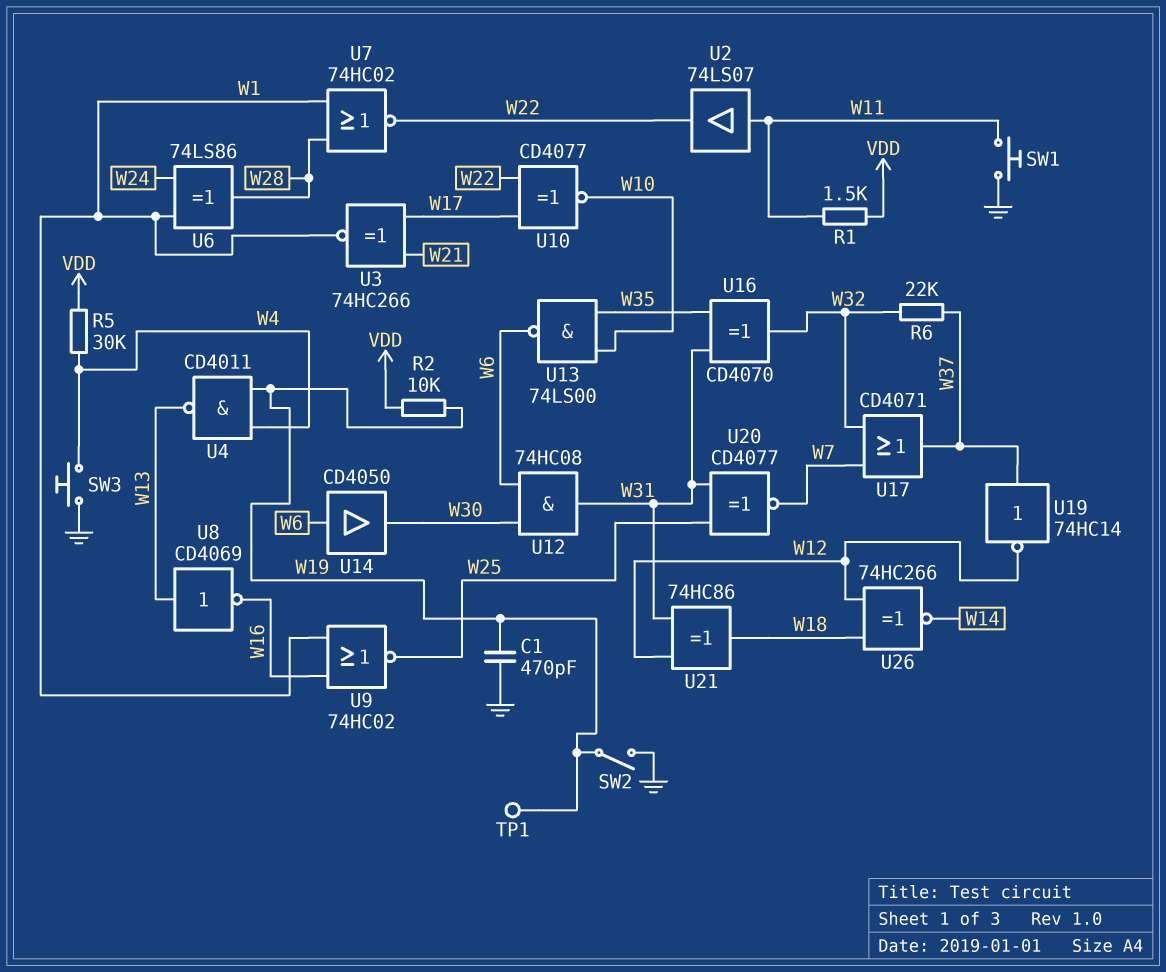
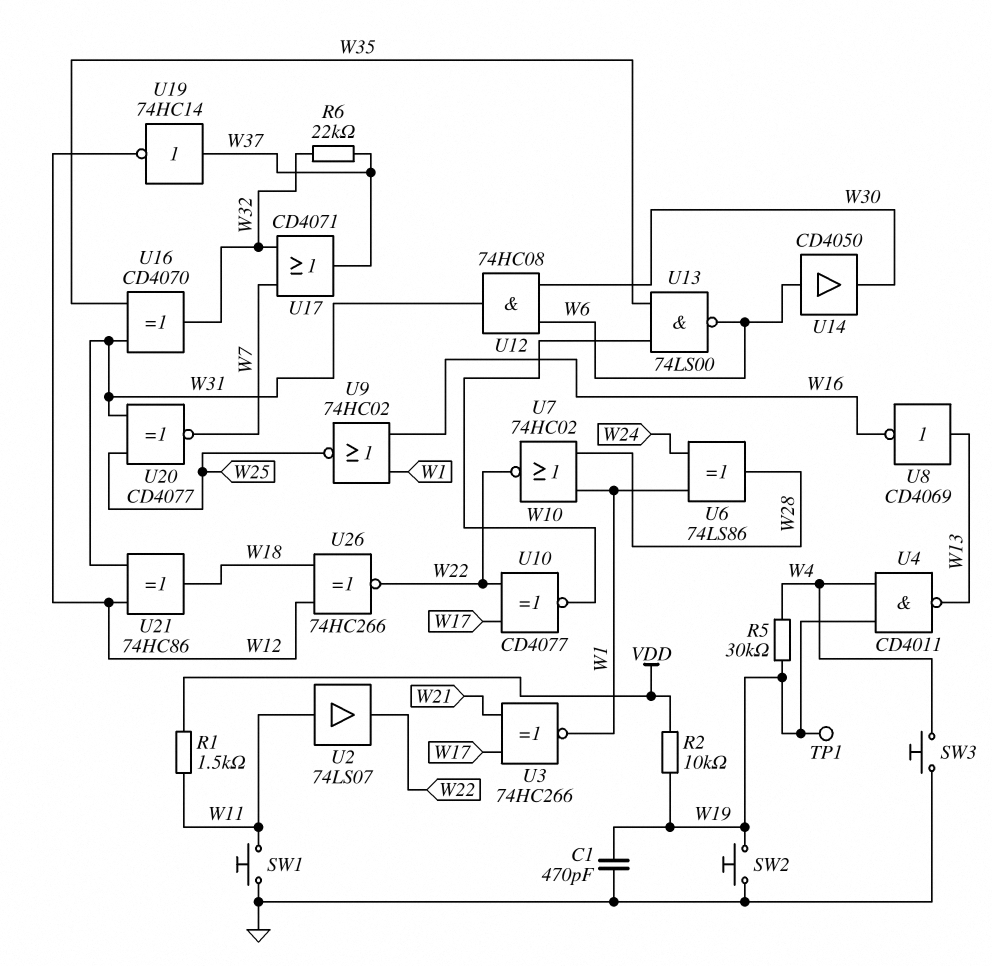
R5: 30k (VDD, W4) -> 30k (W4, W19)
SW2: switch (GND, W19) -> button (GND, W19)
U26: XNOR 74HC266 (in W12, in W18, out W14) -> XNOR 74HC266 (in W12, in W18, out W22)

